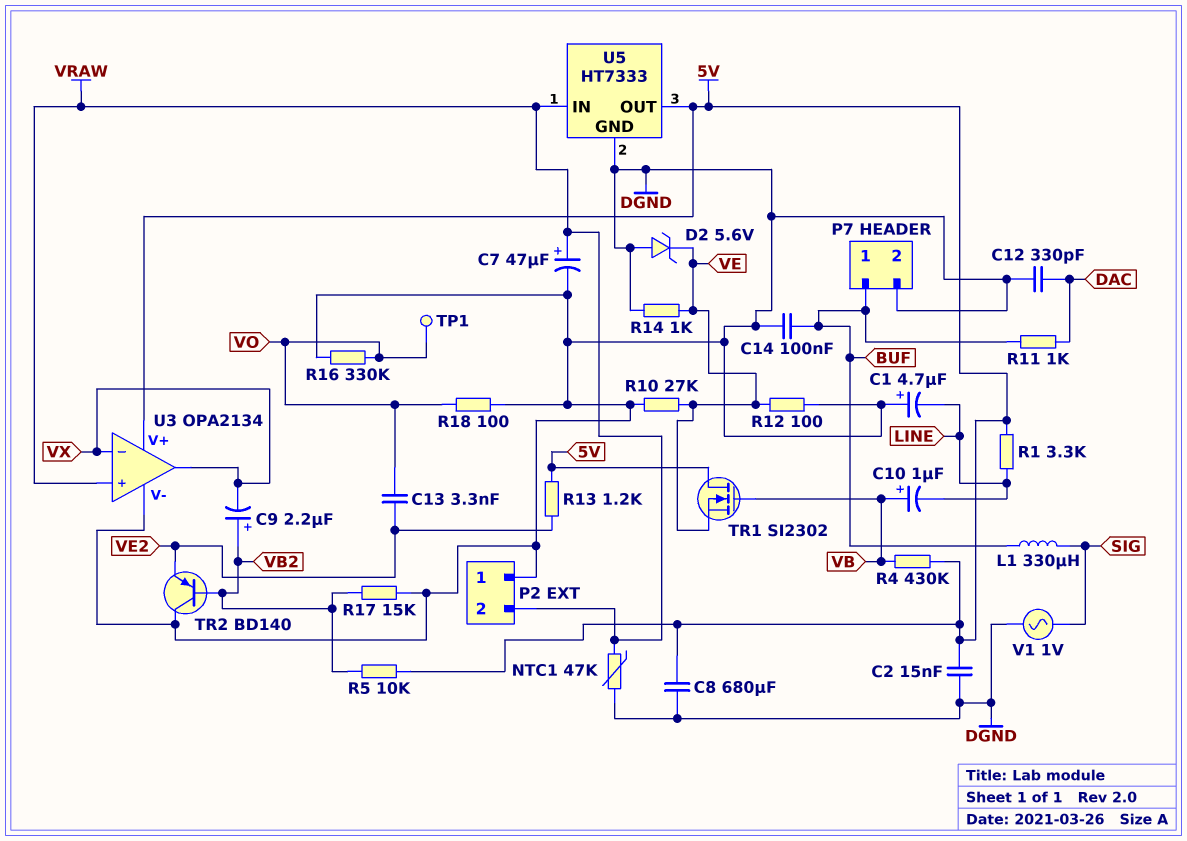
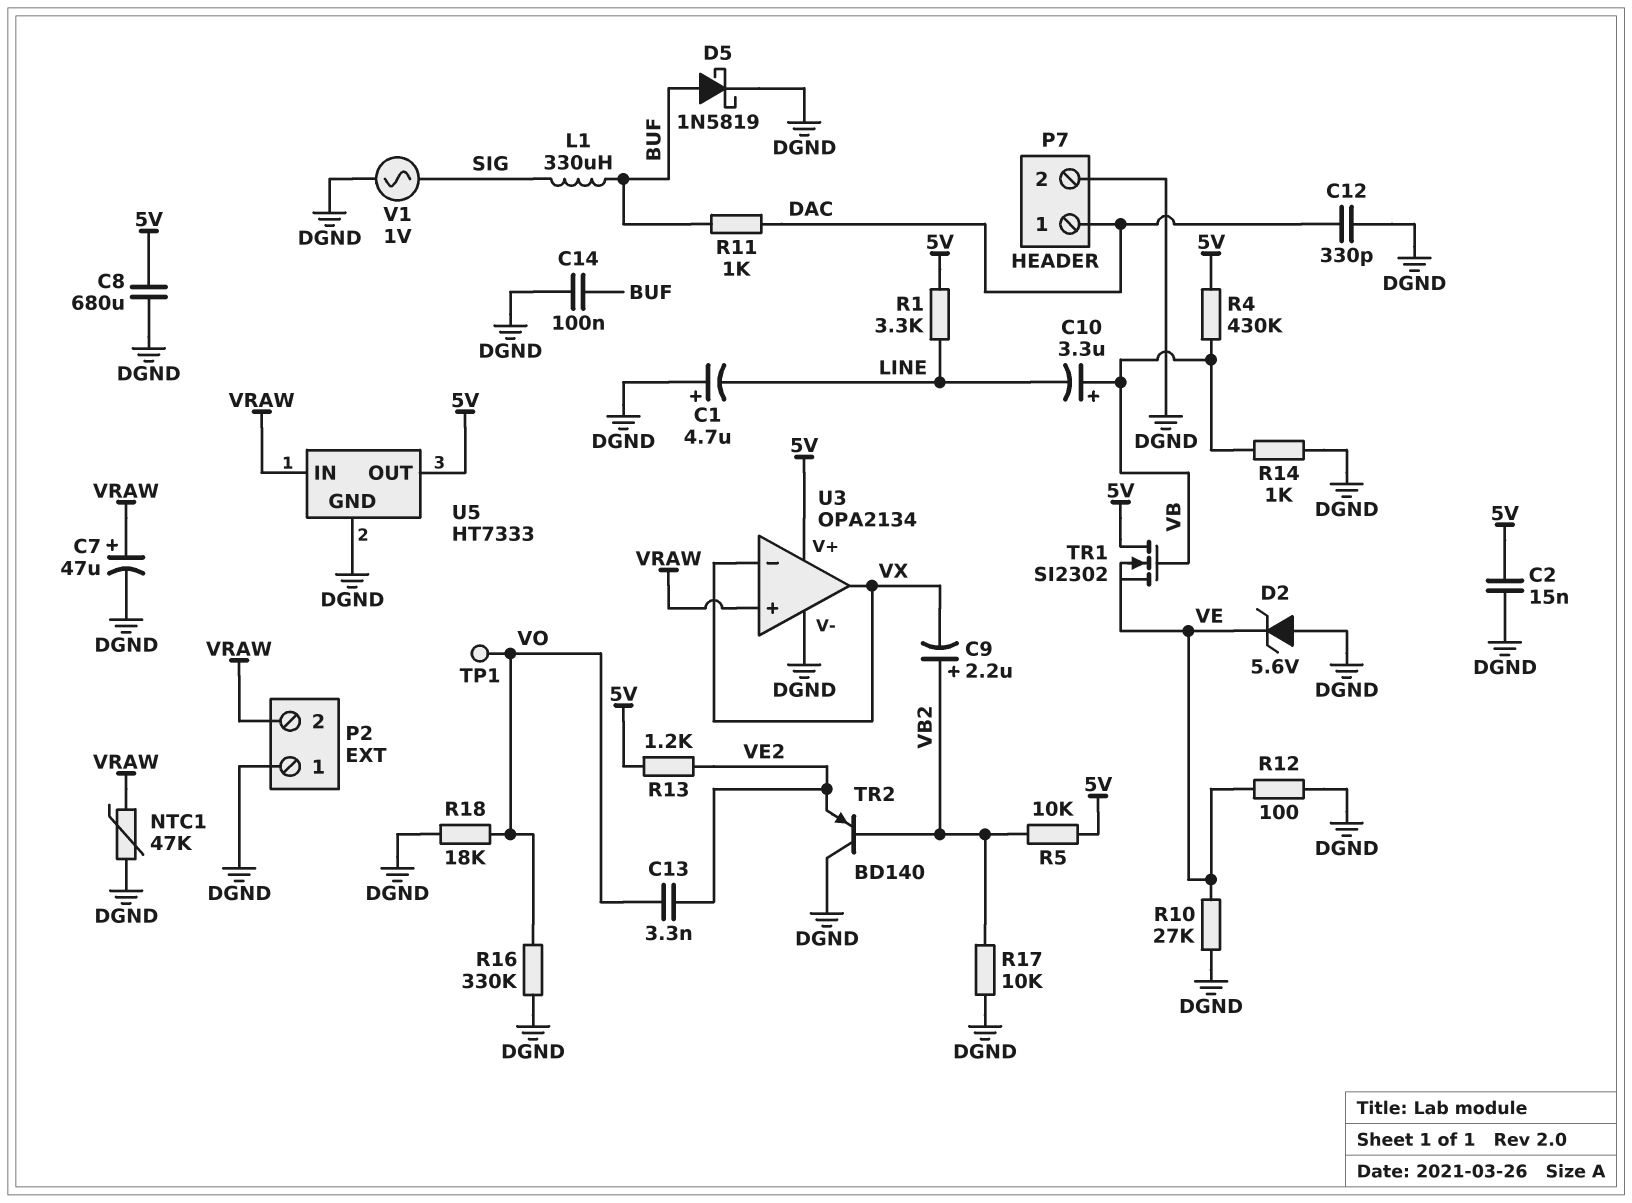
C10: 1uF (plus VB, minus LINE) -> 3.3uF (plus VB, minus LINE)
D5: none -> schottky 1N5819 (A BUF, K DGND)
P7 pin 1: BUF -> DAC
R14: 1k (DGND, VE) -> 1k (DGND, VB)
R17: 15k (DGND, VB2) -> 10k (DGND, VB2)
R18: 100 (DGND, VO) -> 18k (DGND, VO)

